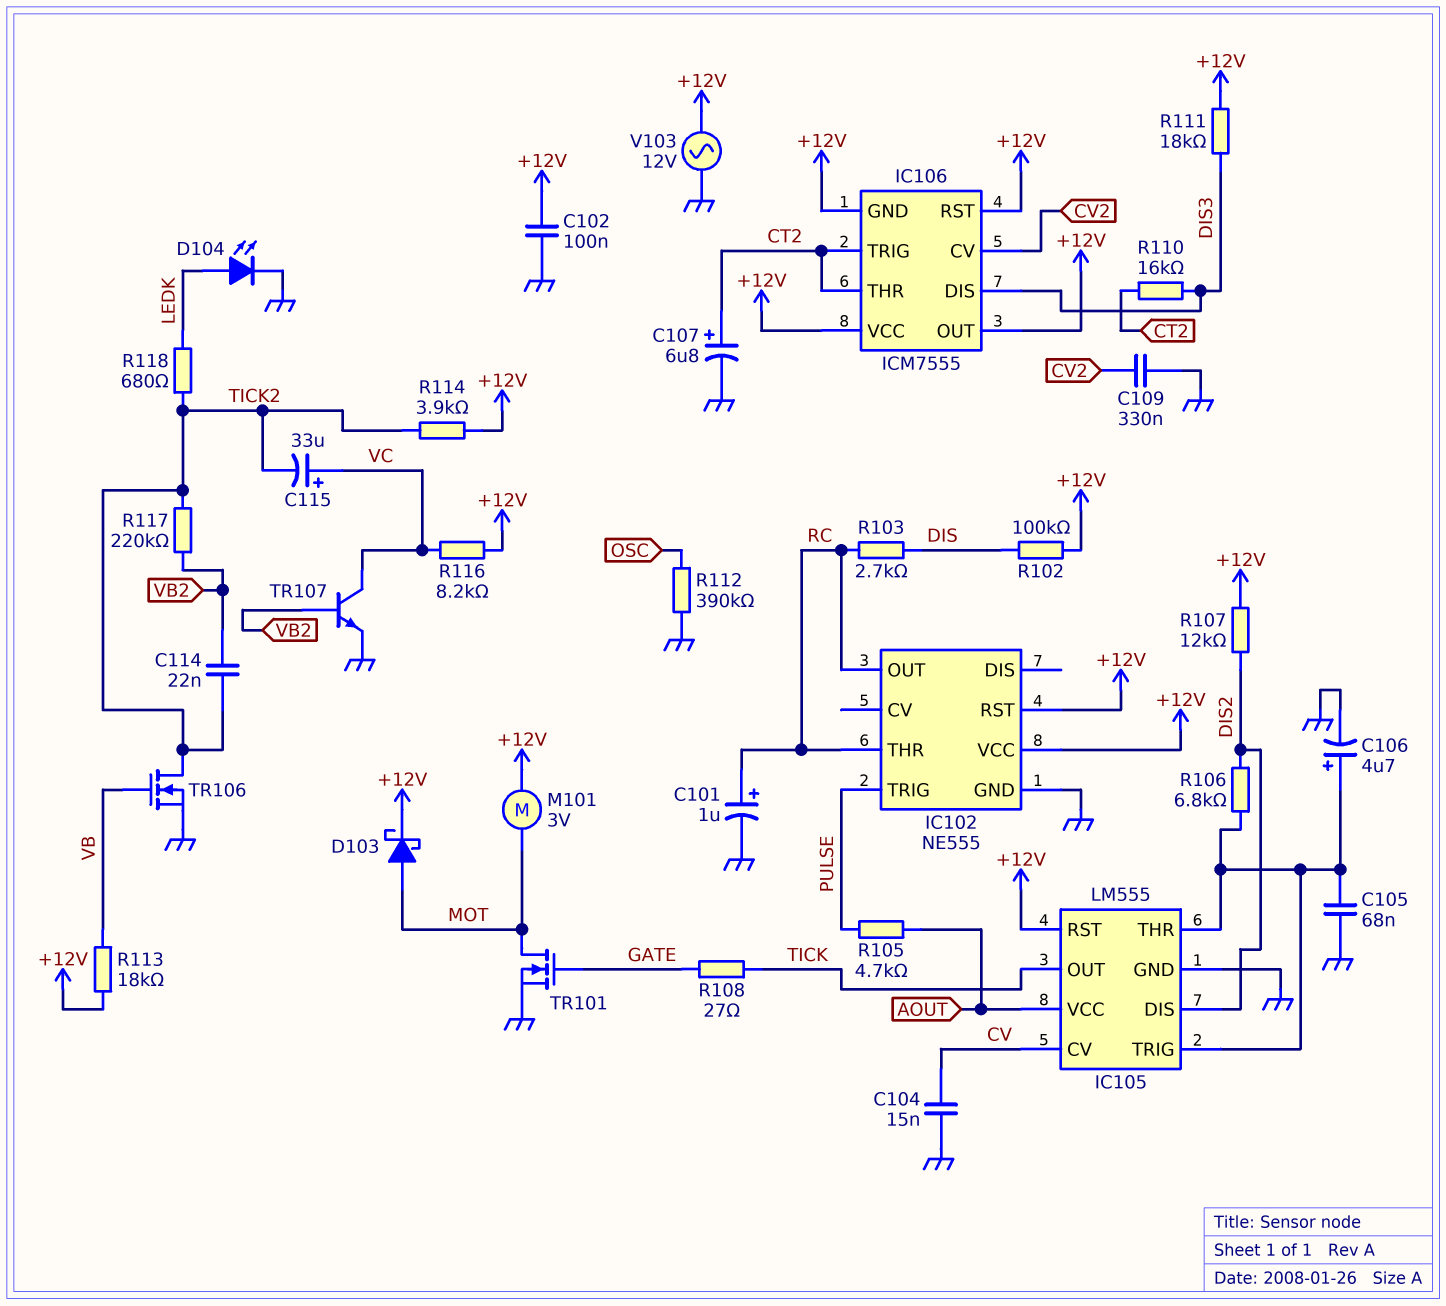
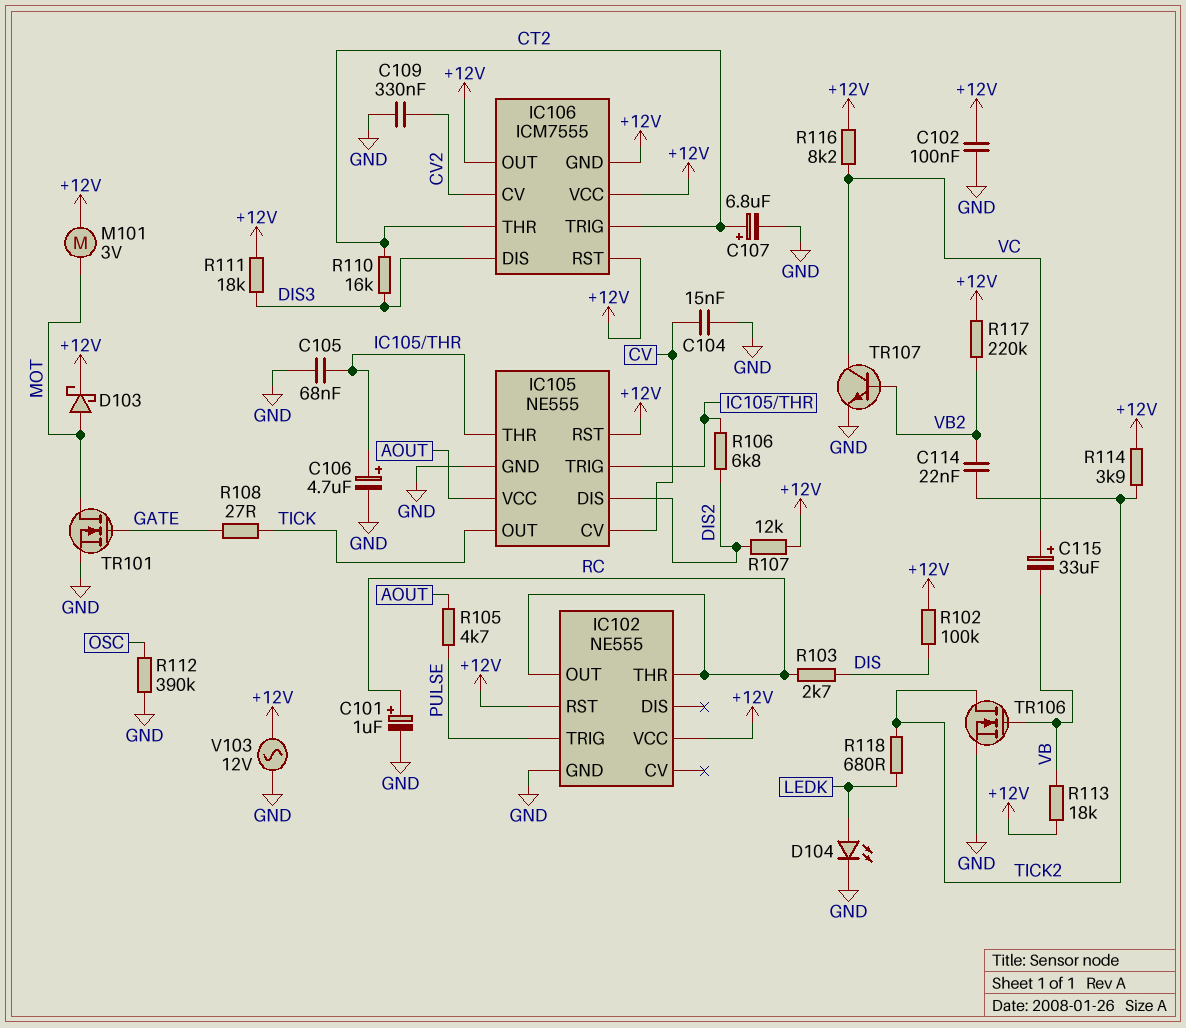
C115: 33uF (plus VC, minus TICK2) -> 33uF (plus VC, minus VB)
IC105: LM555 -> NE555
R117: 220k (TICK2, VB2) -> 220k (+12V, VB2)

